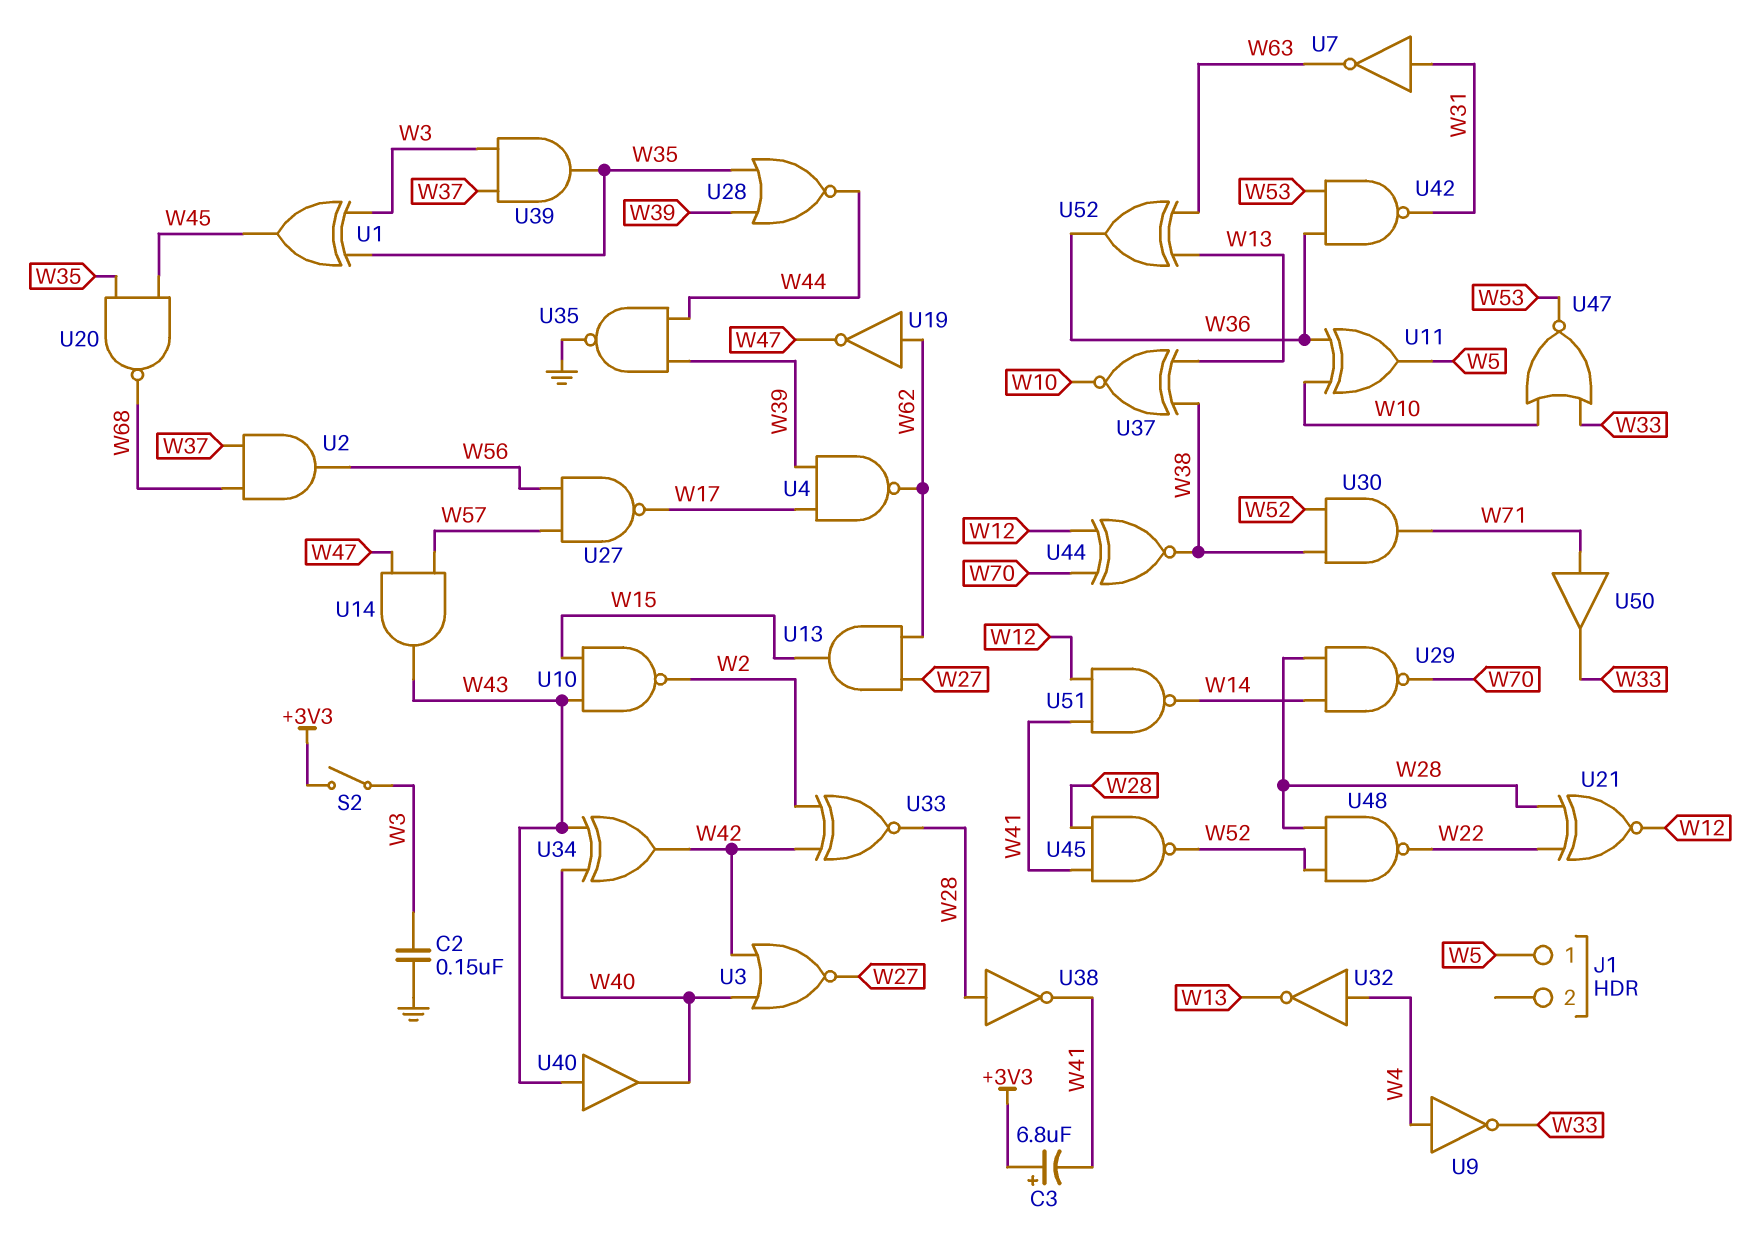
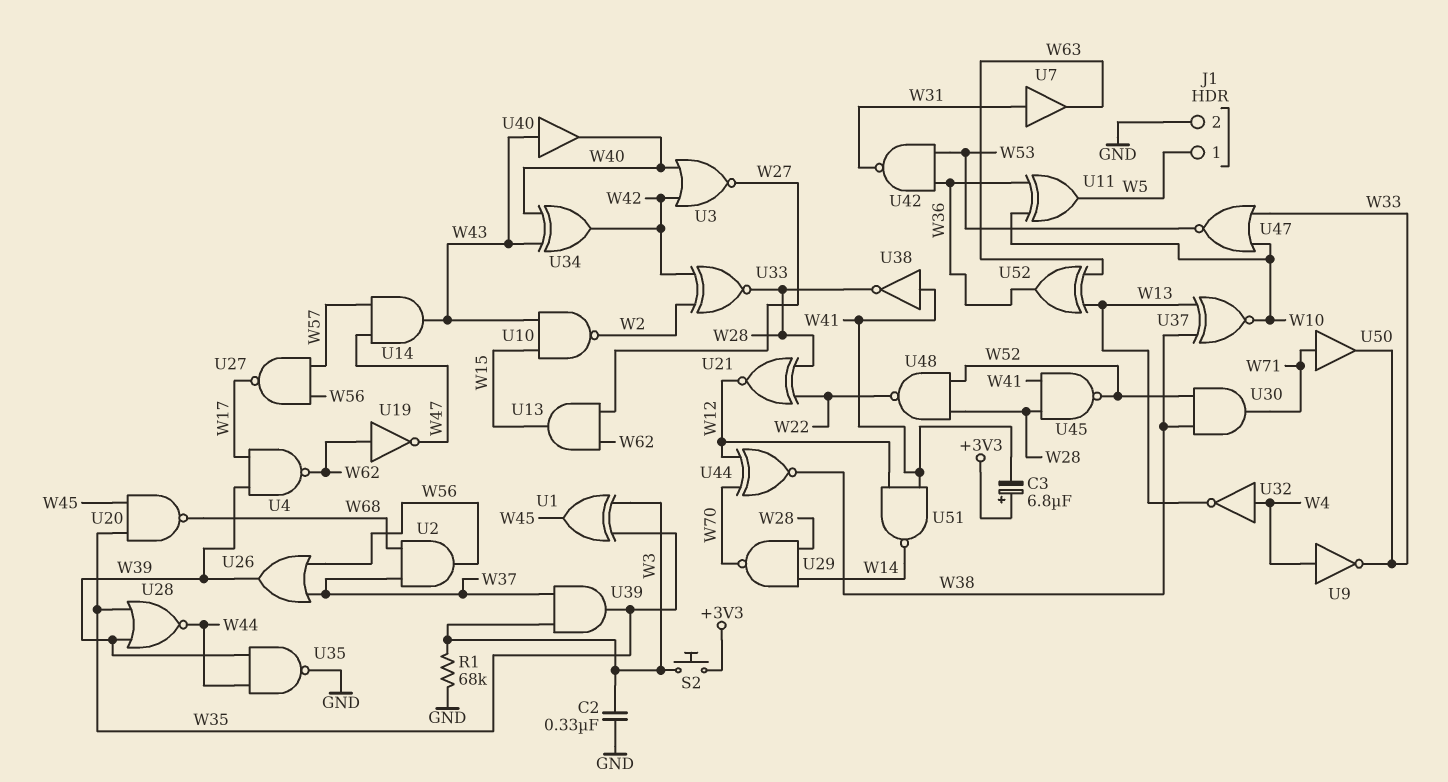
C2: 150nF (GND, W3) -> 330nF (GND, W3)
J1 pin 2: none -> GND
R1: none -> 68k (GND, W3)
S2: switch (+3V3, W3) -> button (+3V3, W3)
U7: NOT (in W31, out W63) -> buffer (in W31, out W63)
U26: none -> OR (in W37, in W56, out W39)
U38: NOT (in W28, out W41) -> NOT (in W41, out W28)

